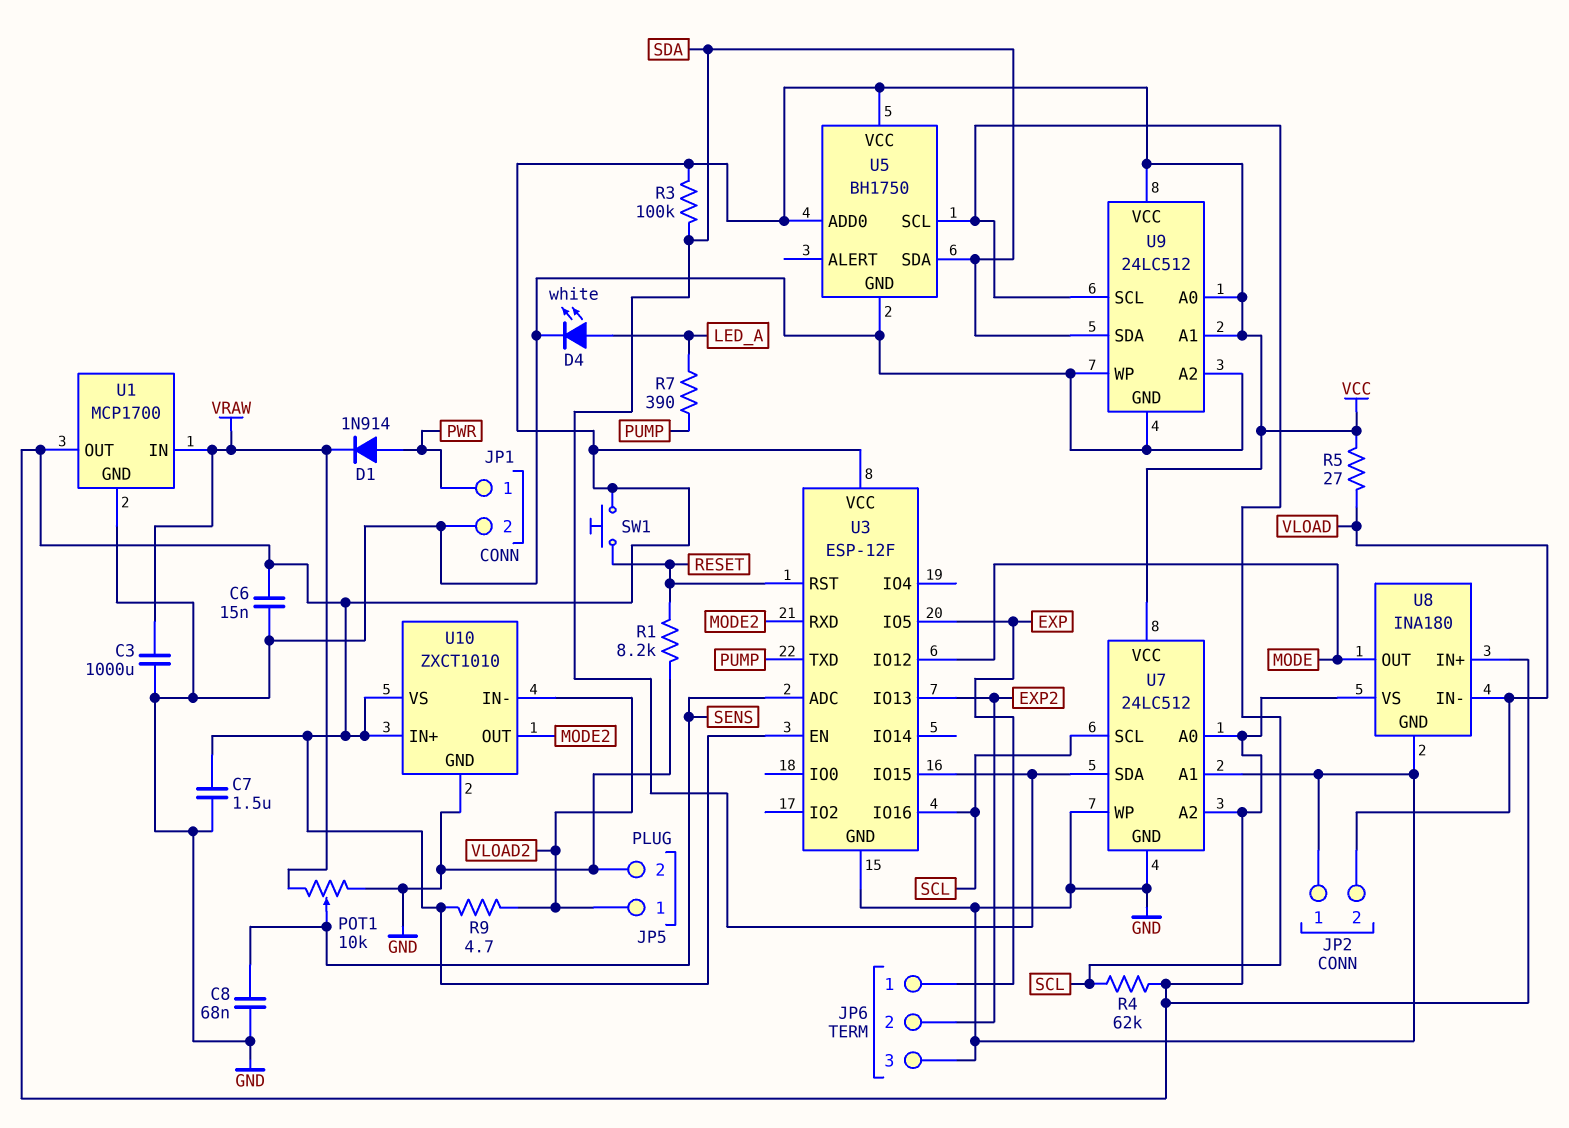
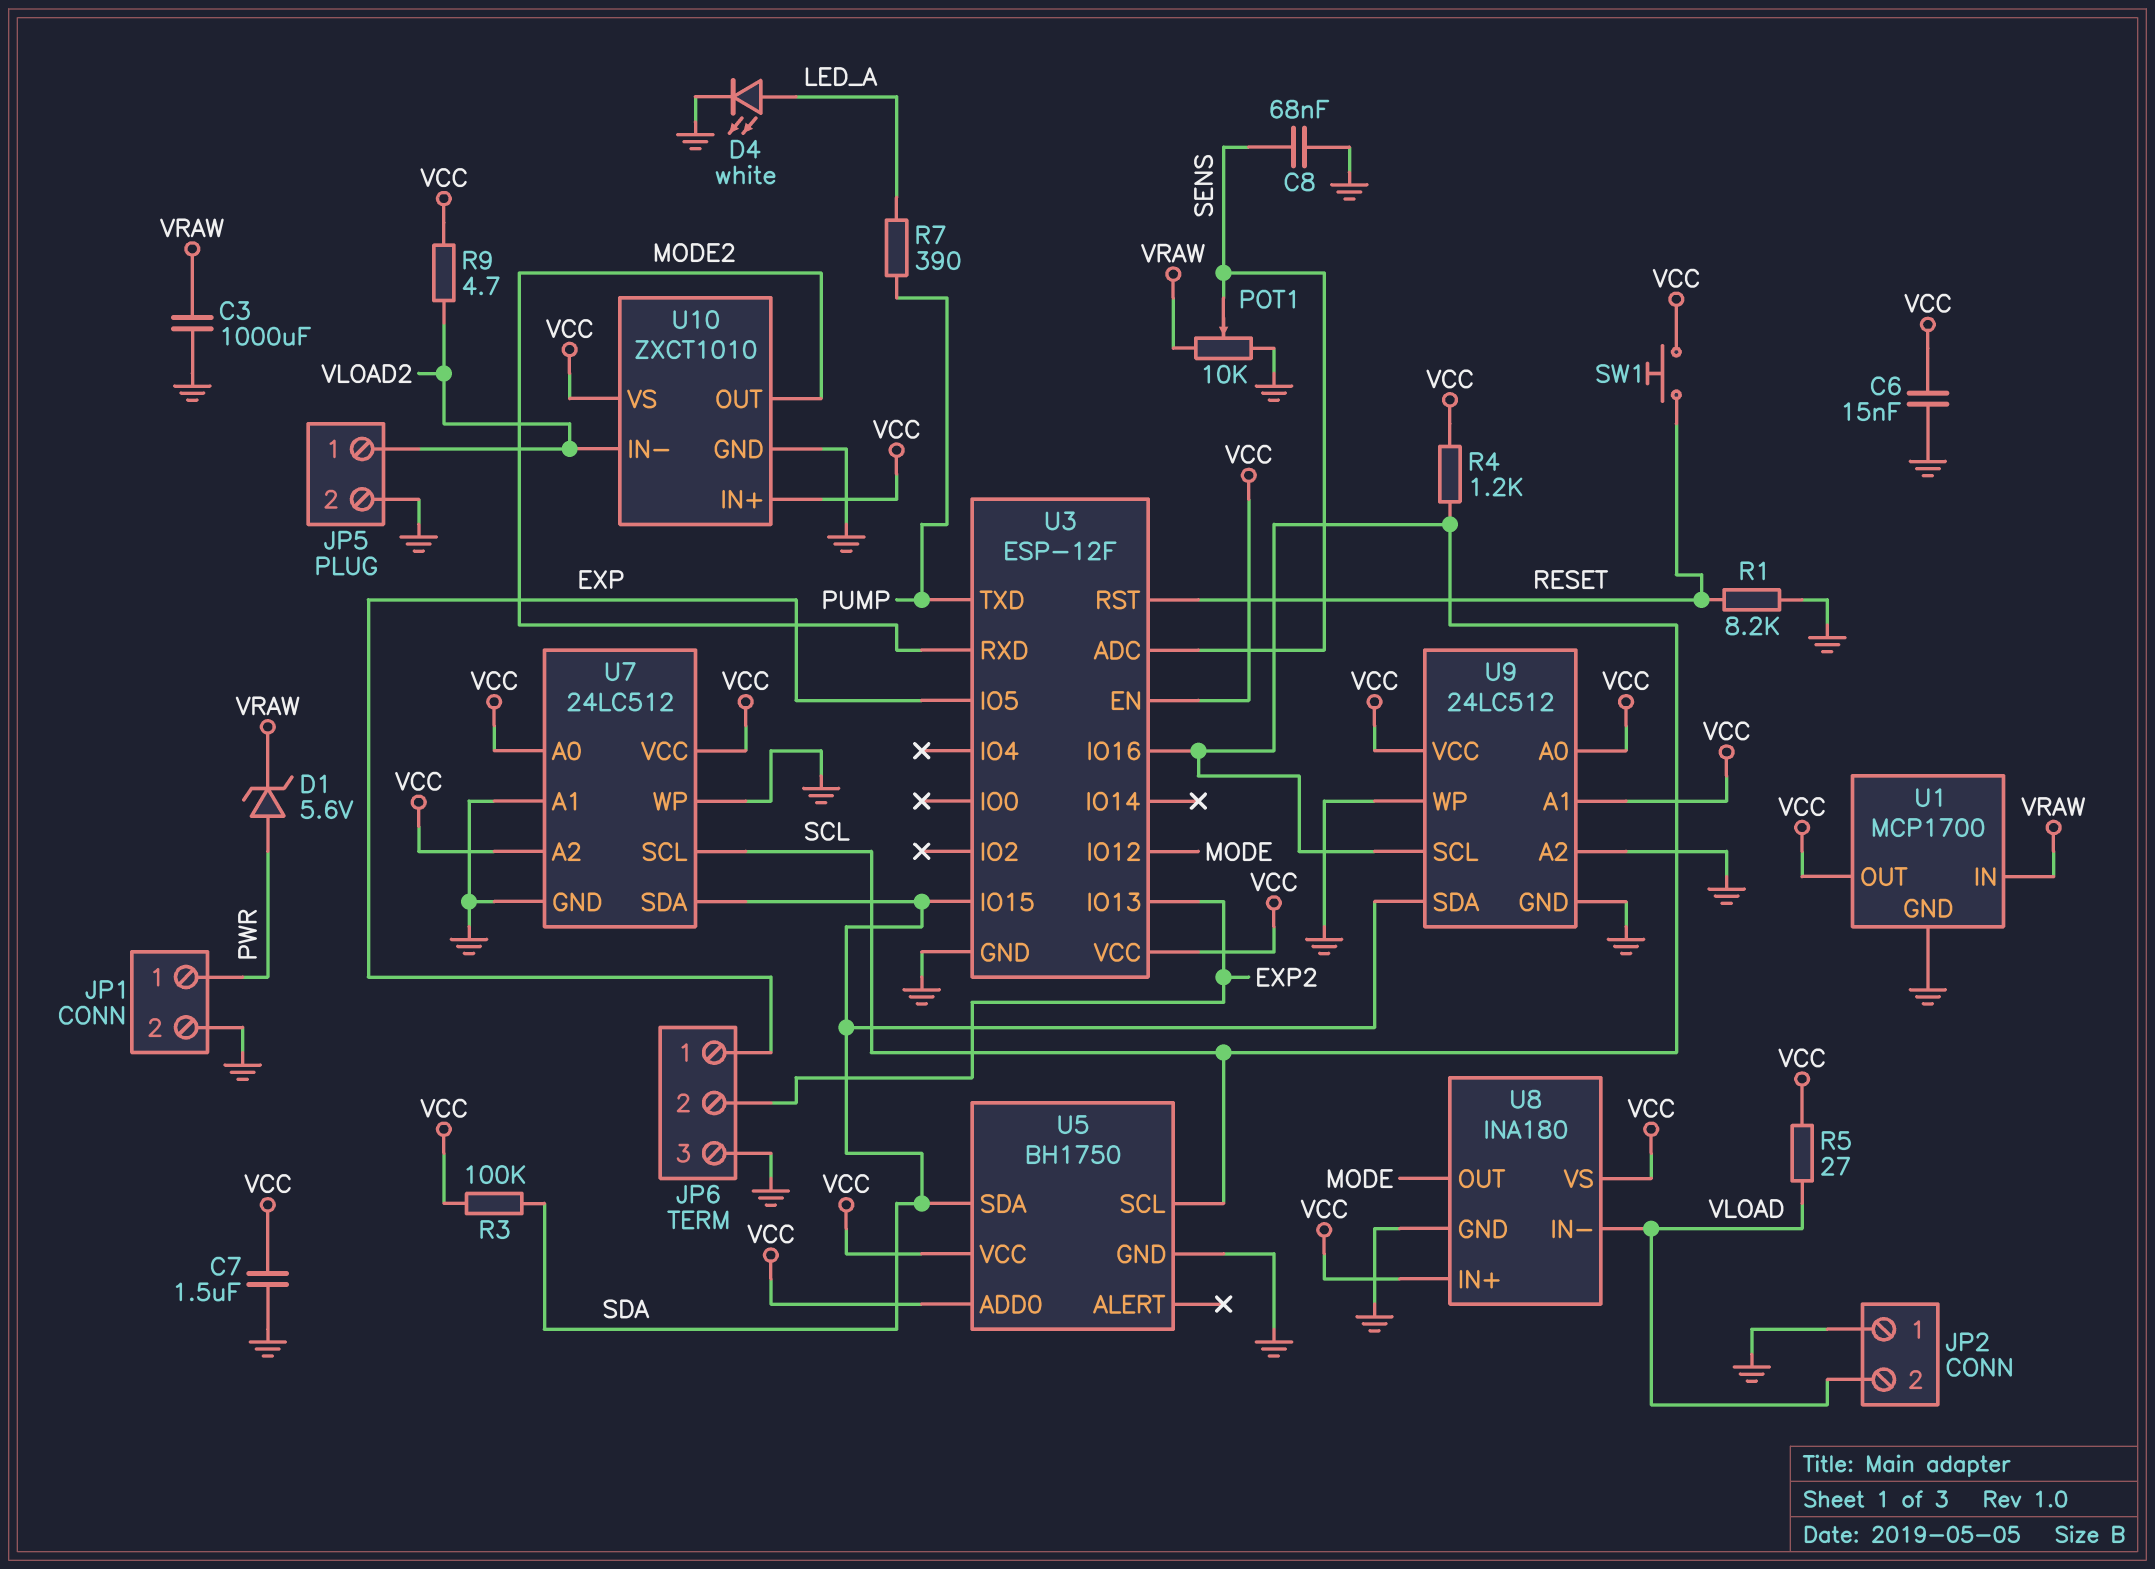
D1: diode 1N914 (A PWR, K VRAW) -> zener 5.6V (A PWR, K VRAW)
R4: 62k (SCL, VCC) -> 1.2k (SCL, VCC)

